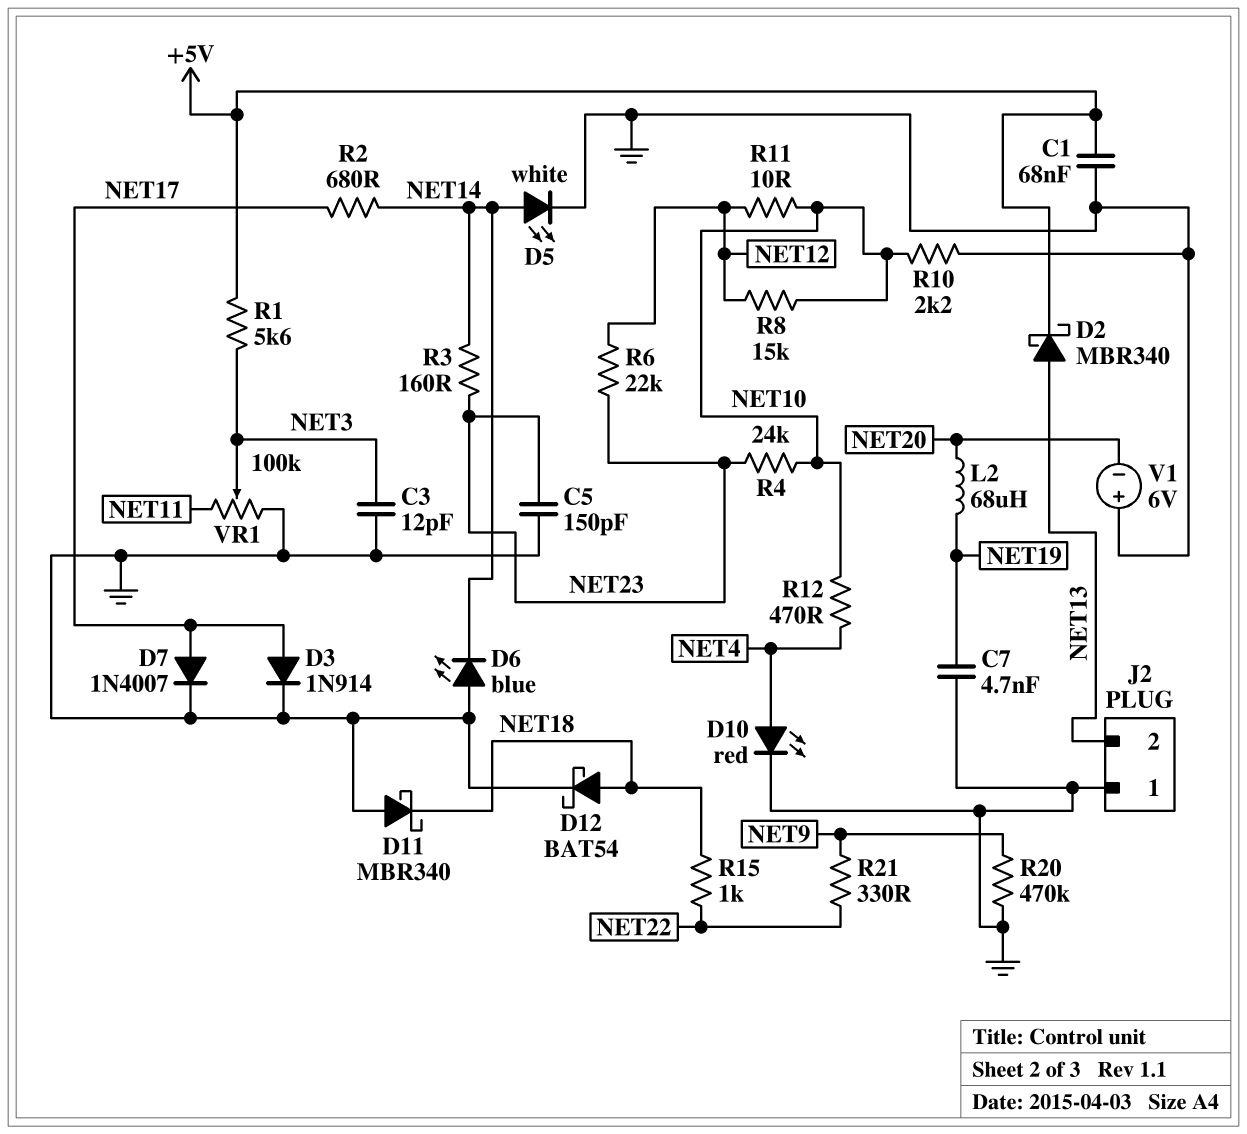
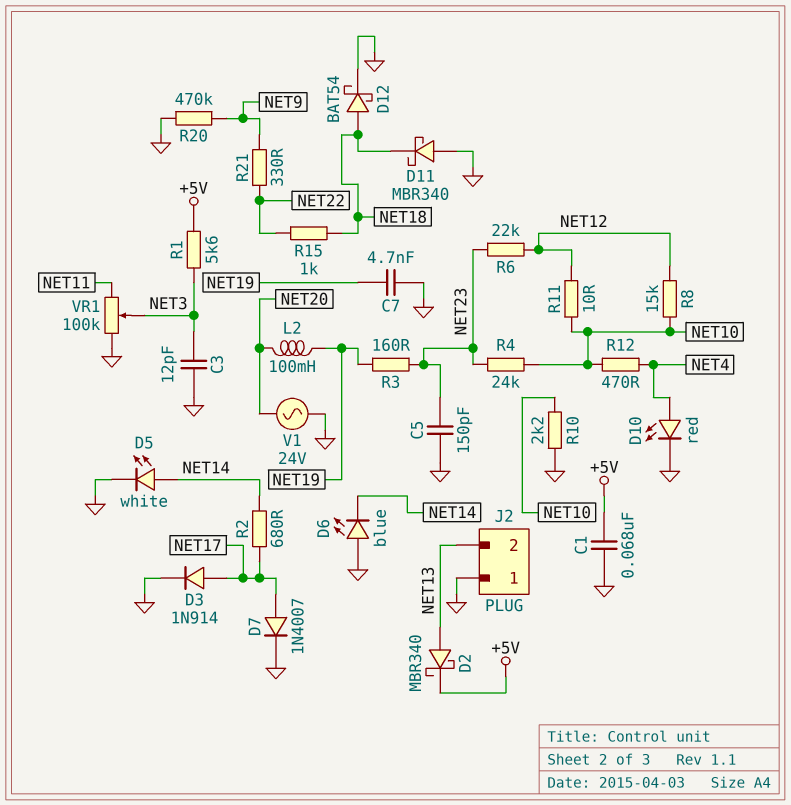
L2: 68uH (NET19, NET20) -> 100mH (NET19, NET20)
R3: 160 (NET14, NET23) -> 160 (NET19, NET23)
V1: 6V (plus GND, minus NET20) -> AC 24V (GND, NET20)

